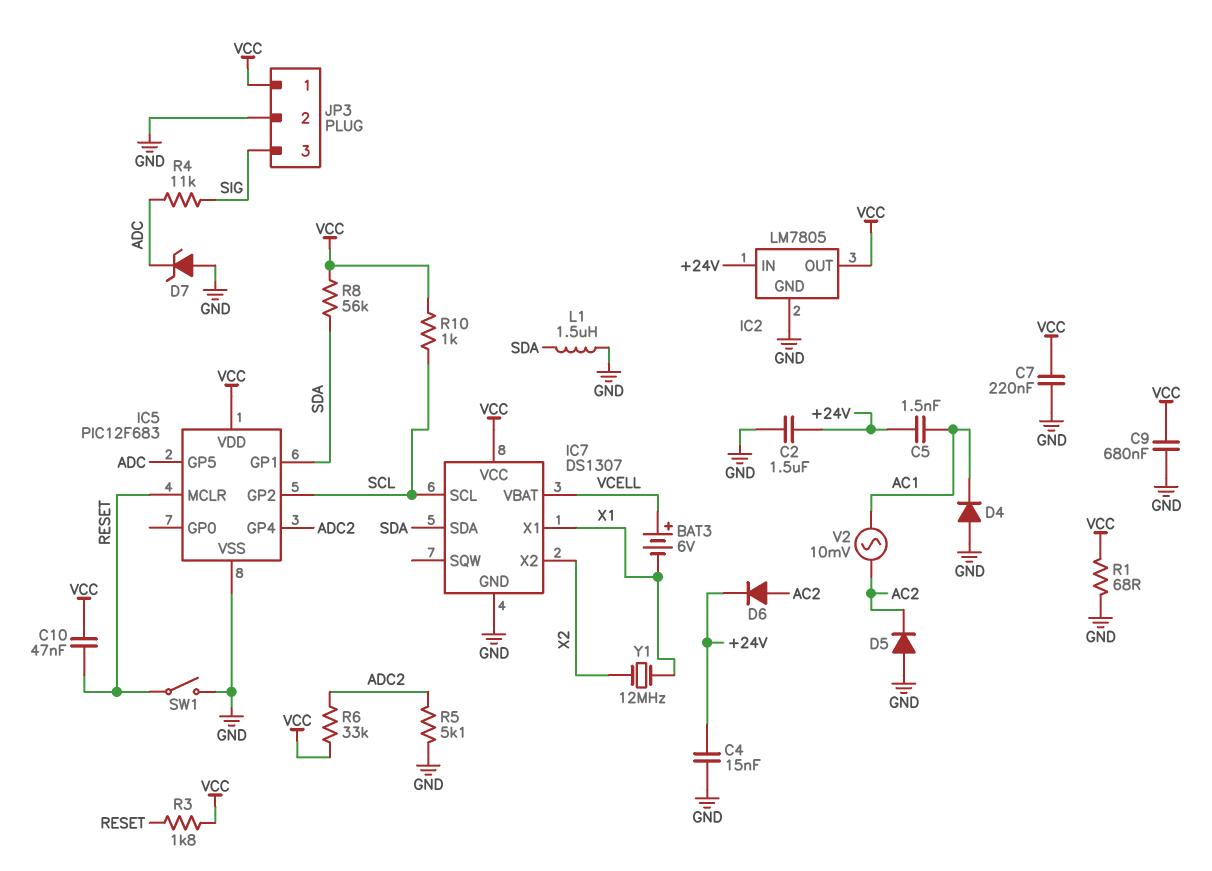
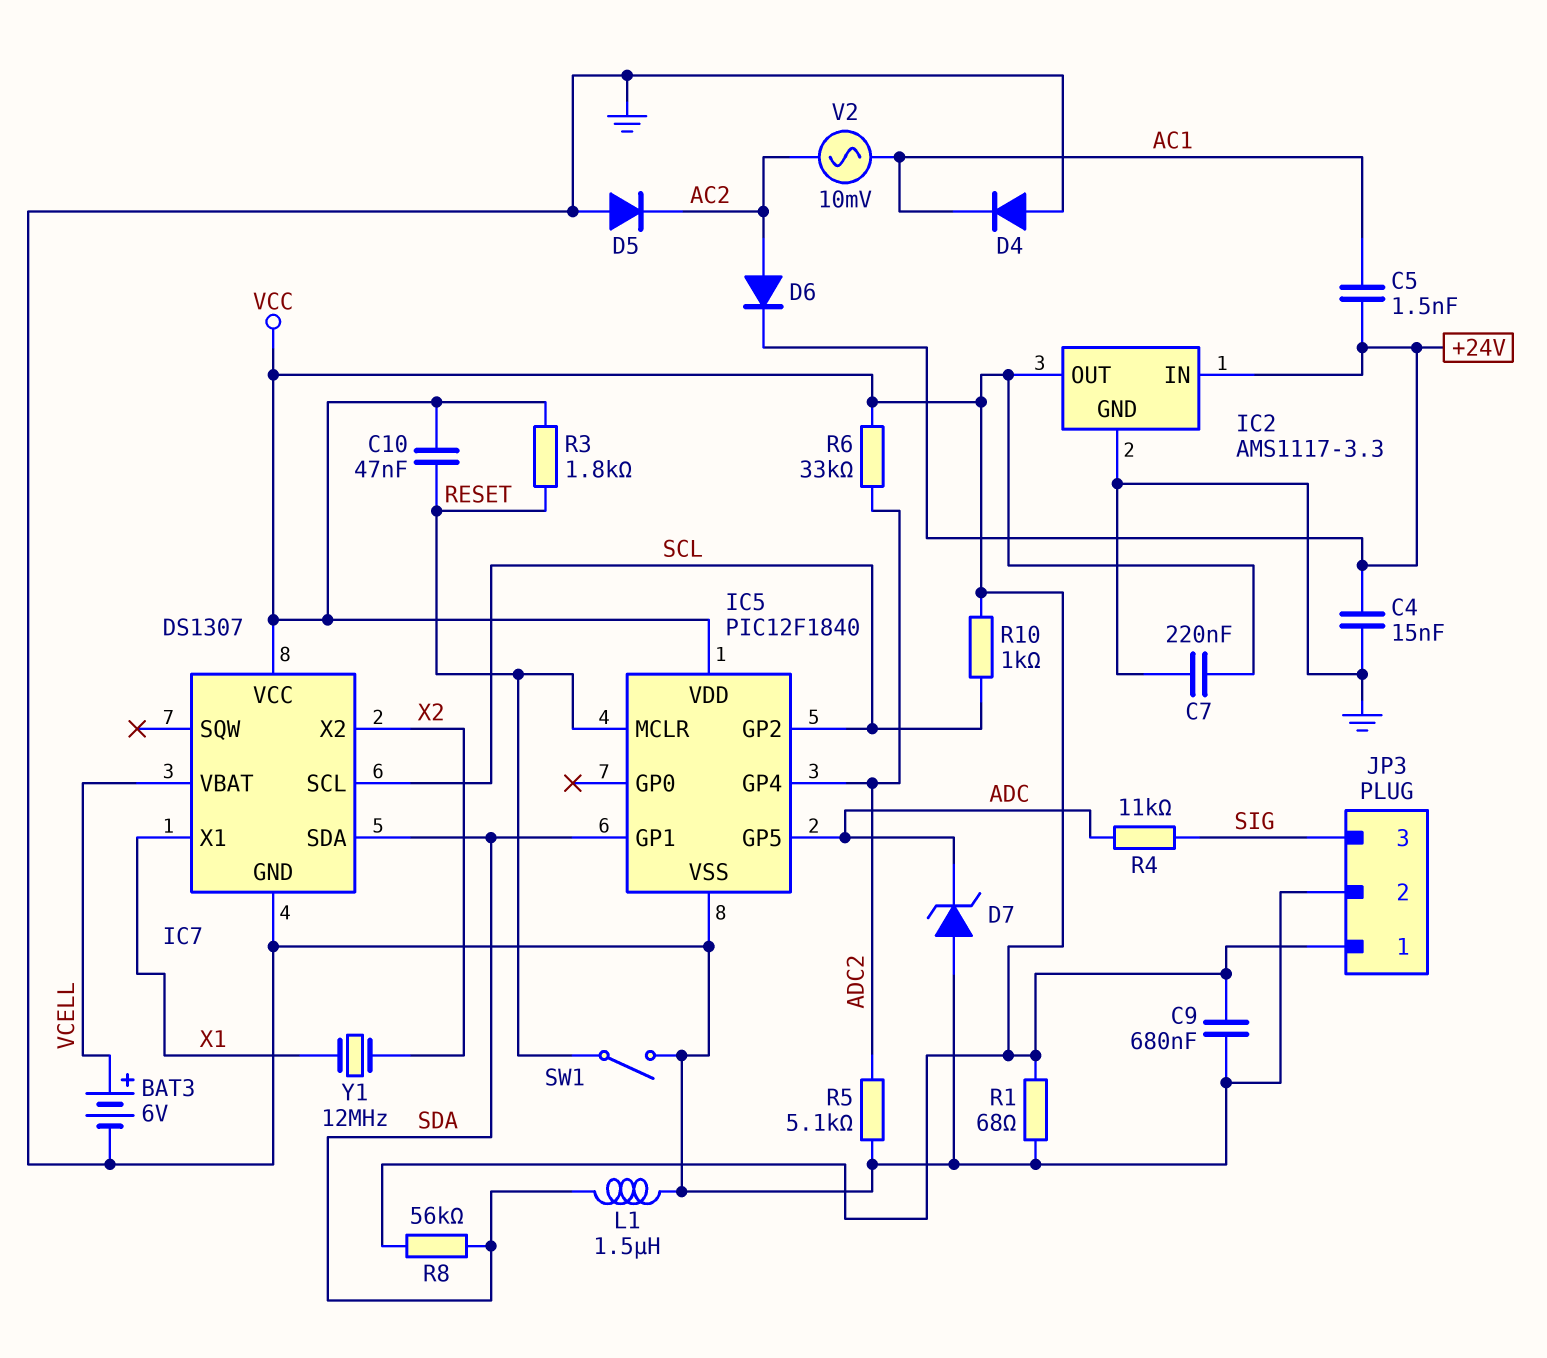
BAT3: 6V (plus VCELL, minus X1) -> 6V (plus VCELL, minus GND)
C2: 1.5uF (+24V, GND) -> none
IC2: LM7805 -> AMS1117-3.3
IC5: PIC12F683 -> PIC12F1840

